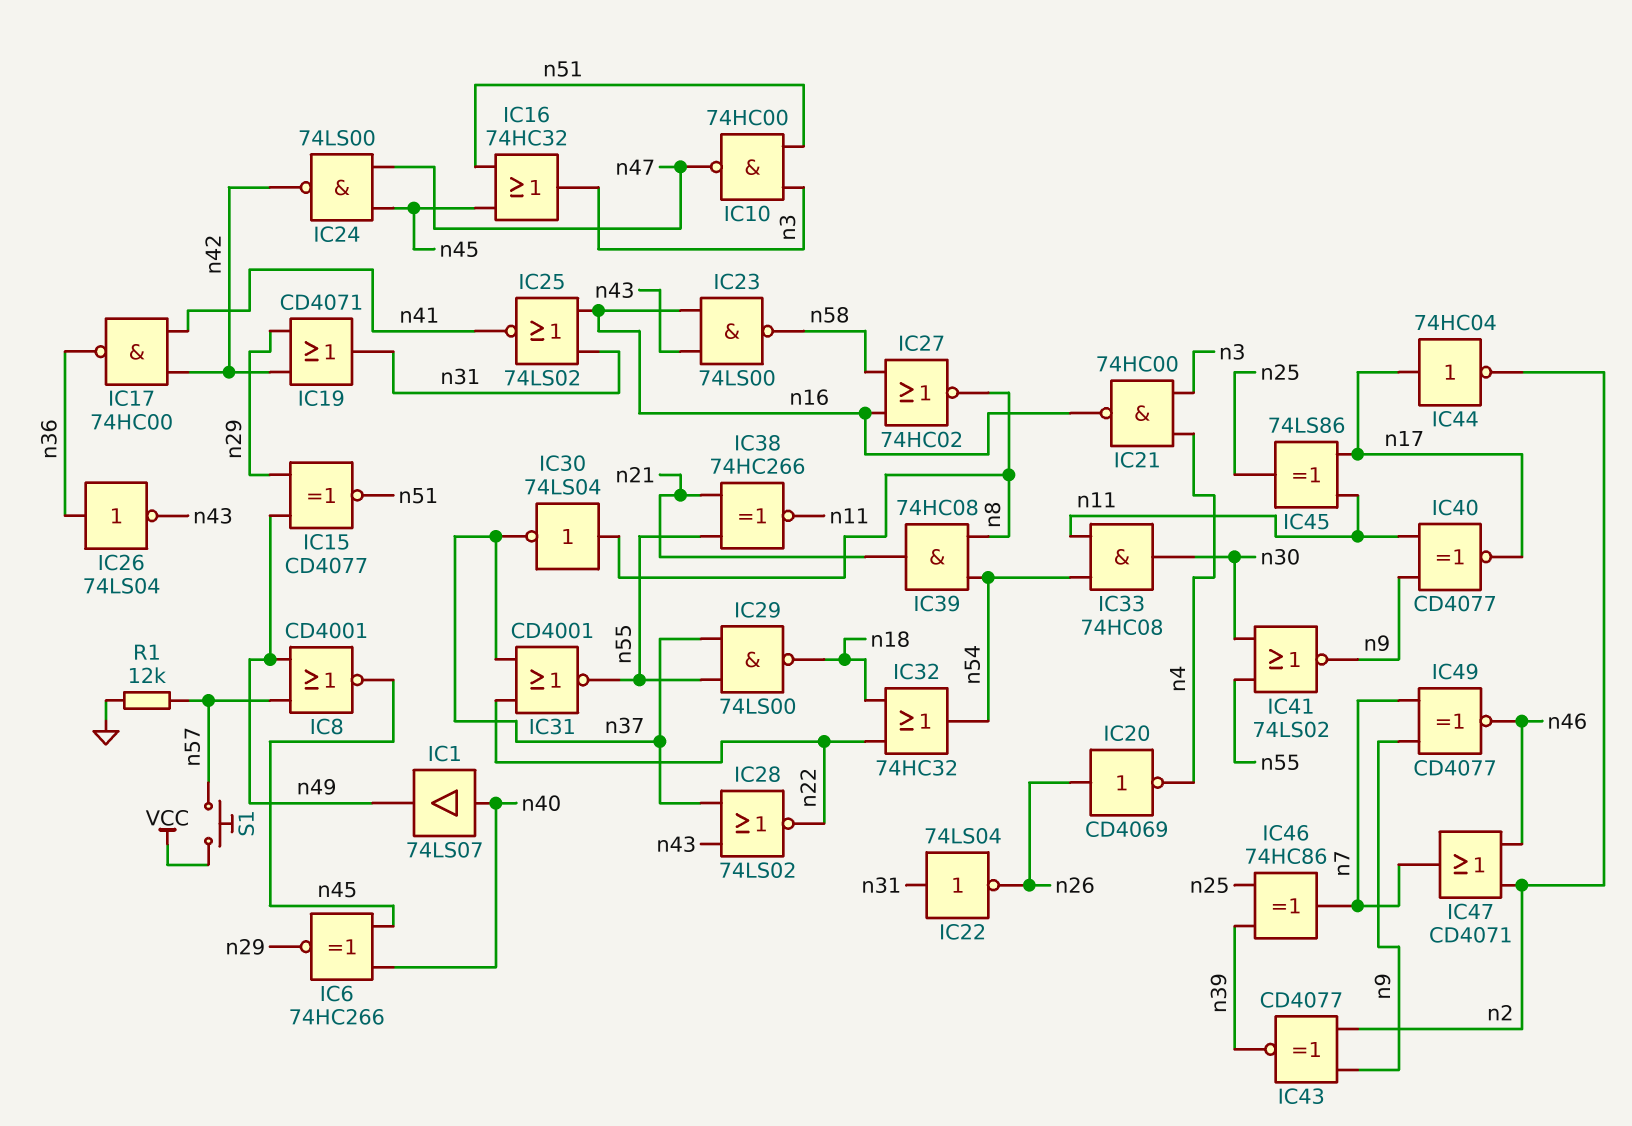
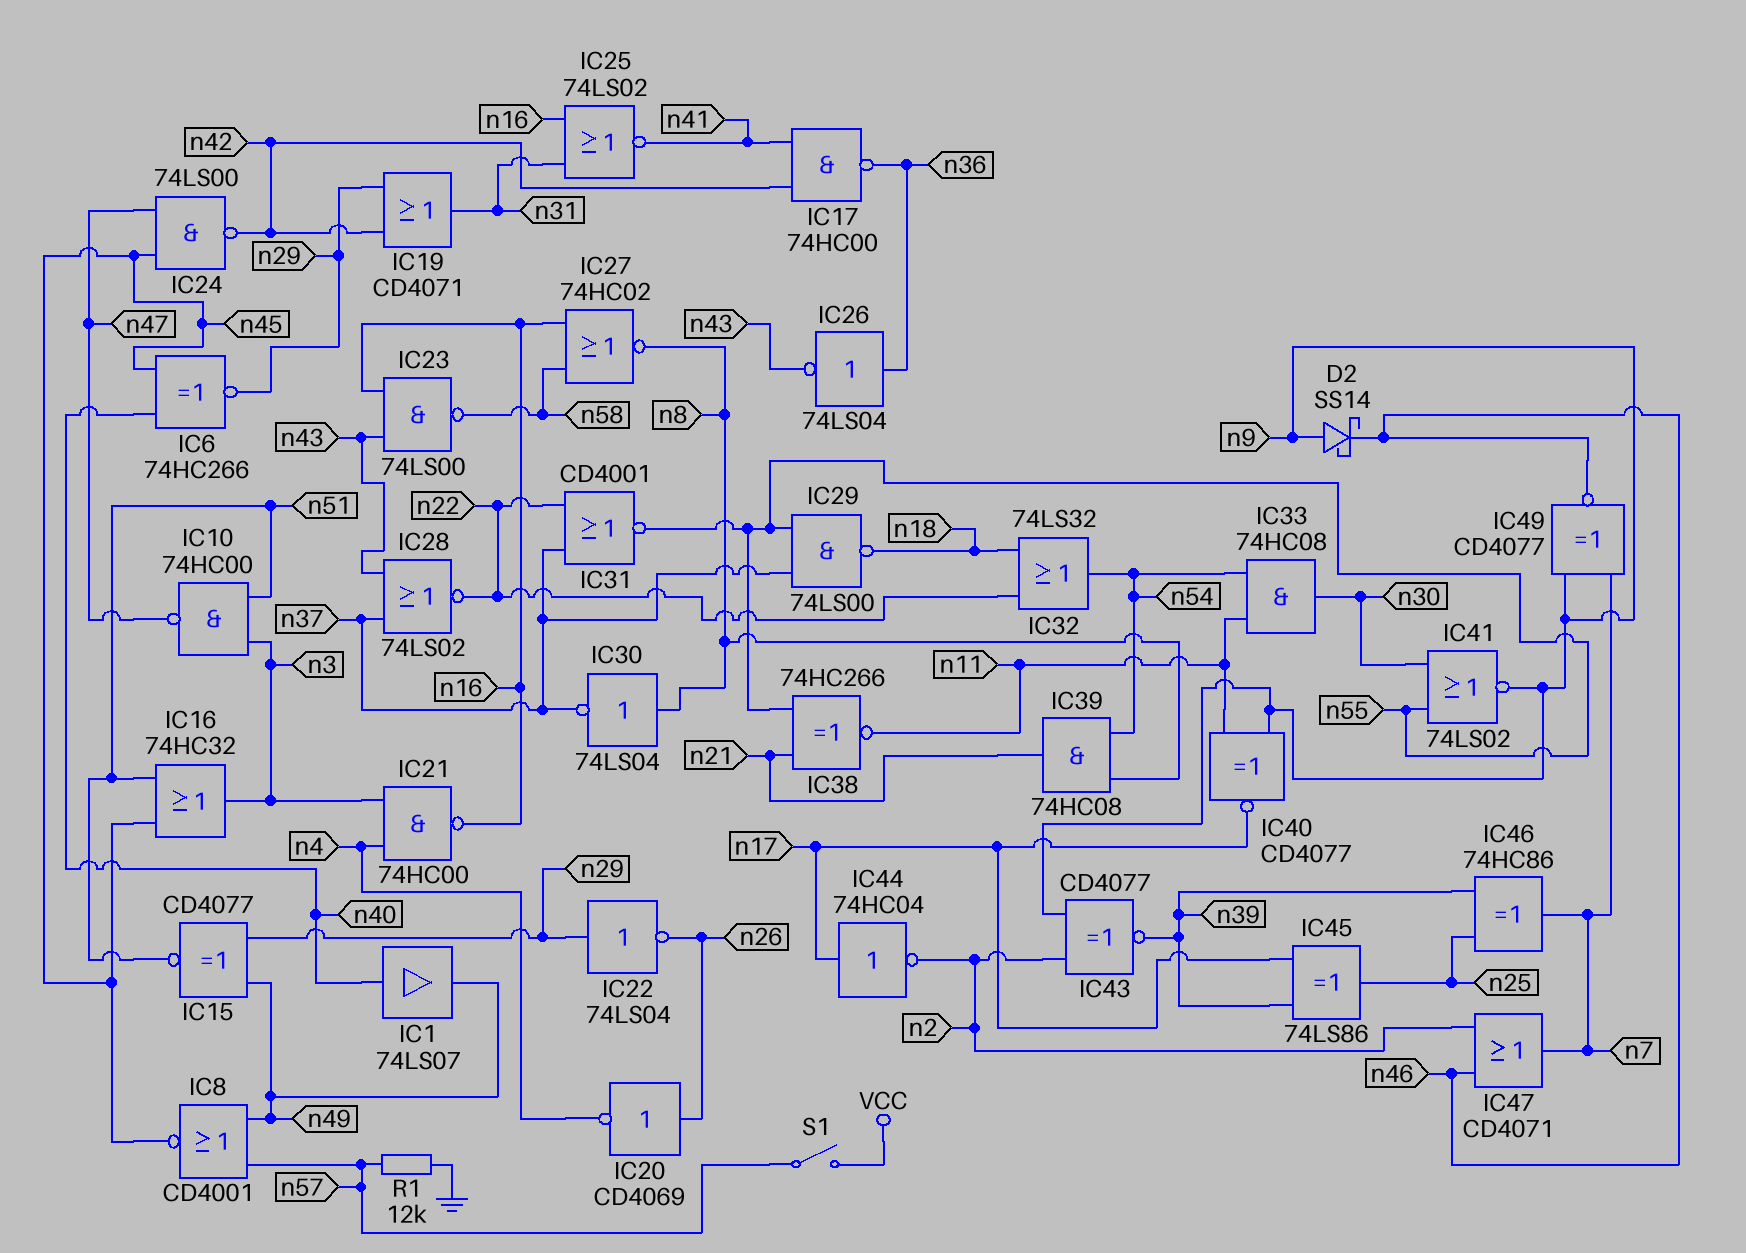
D2: none -> schottky SS14 (A n9, K n46)
IC22: NOT 74LS04 (in n31, out n26) -> NOT 74LS04 (in n29, out n26)
IC32: OR 74HC32 (in n18, in n22, out n54) -> OR 74LS32 (in n18, in n22, out n54)
IC45: XOR 74LS86 (in n11, in n17, out n25) -> XOR 74LS86 (in n17, in n39, out n25)
S1: button (VCC, n57) -> switch (VCC, n57)

